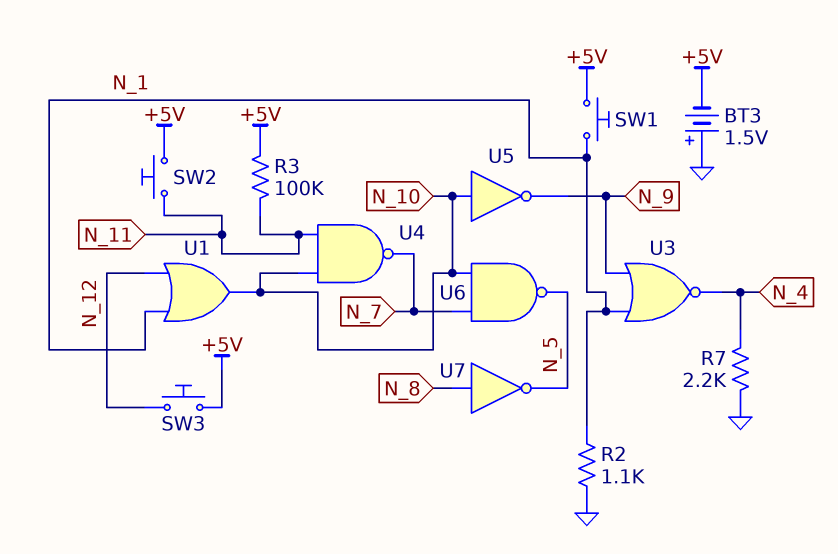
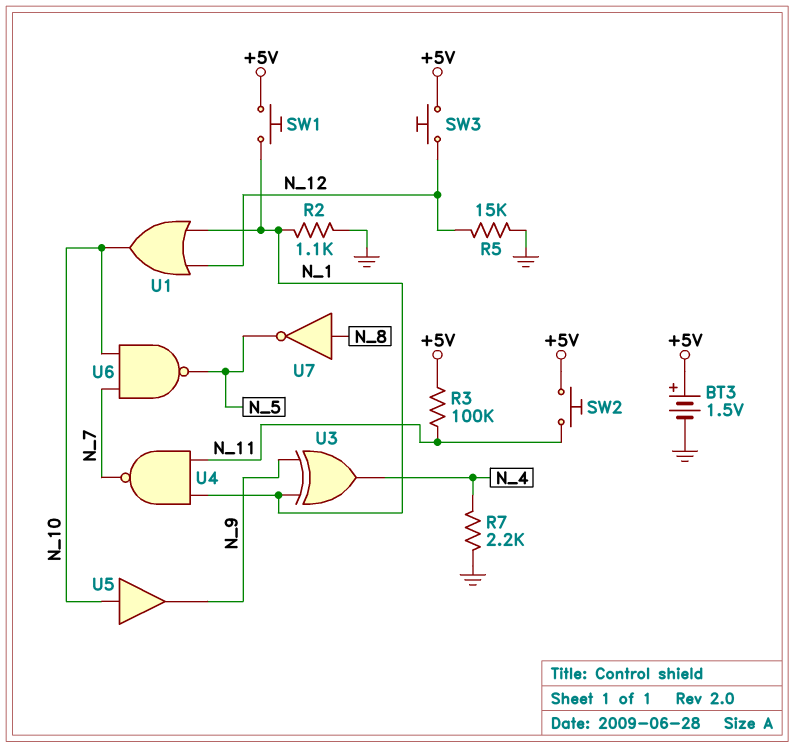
BT3: 1.5V (plus GND, minus +5V) -> 1.5V (plus +5V, minus GND)
R5: none -> 15k (GND, N_12)
U3: NOR (in N_1, in N_9, out N_4) -> XOR (in N_1, in N_9, out N_4)
U4: NAND (in N_10, in N_11, out N_7) -> NAND (in N_1, in N_11, out N_7)
U5: NOT (in N_10, out N_9) -> buffer (in N_10, out N_9)

